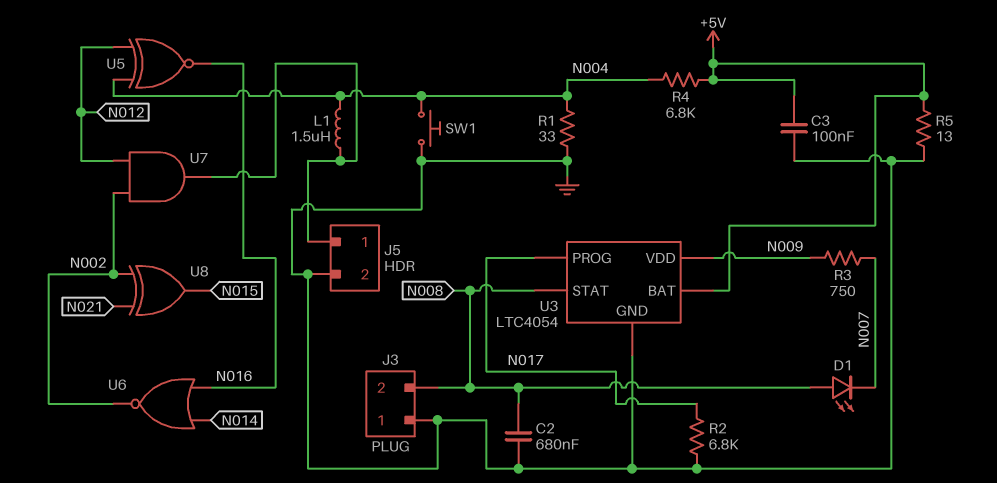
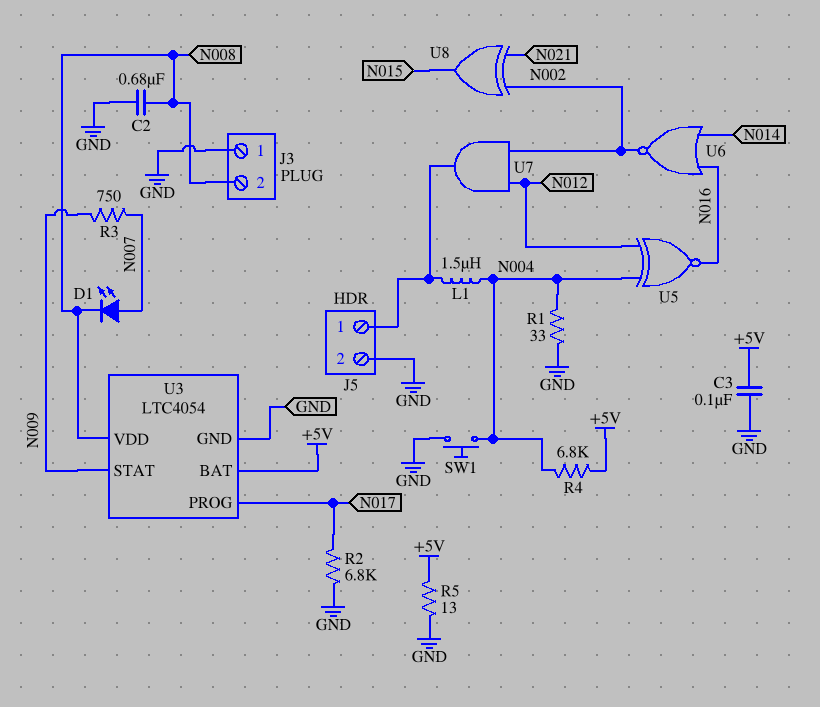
D1: LED (A N008, K N007) -> LED (A N007, K N008)
U3 pin STAT: N008 -> N009
U3 pin VDD: N009 -> N008

